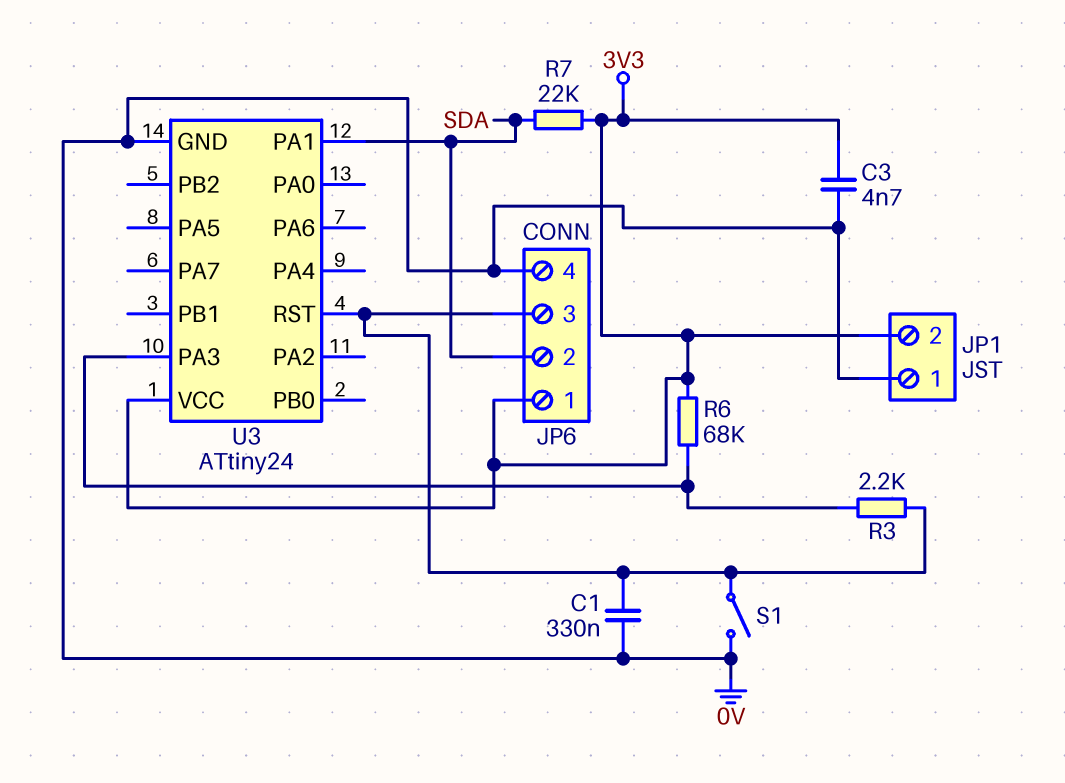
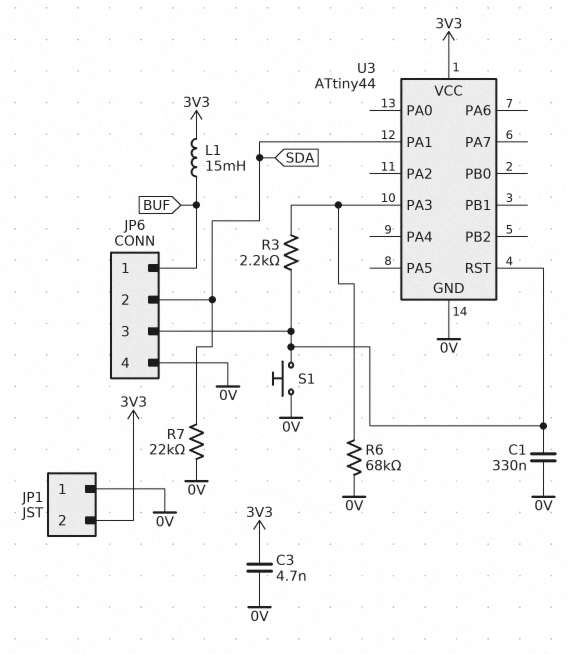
JP6 pin 1: 3V3 -> BUF
L1: none -> 15mH (3V3, BUF)
R6: 68k (3V3, U3/PA3) -> 68k (0V, U3/PA3)
R7: 22k (3V3, SDA) -> 22k (0V, SDA)
S1: switch (0V, JP6/3) -> button (0V, JP6/3)
U3: ATtiny24 -> ATtiny44

